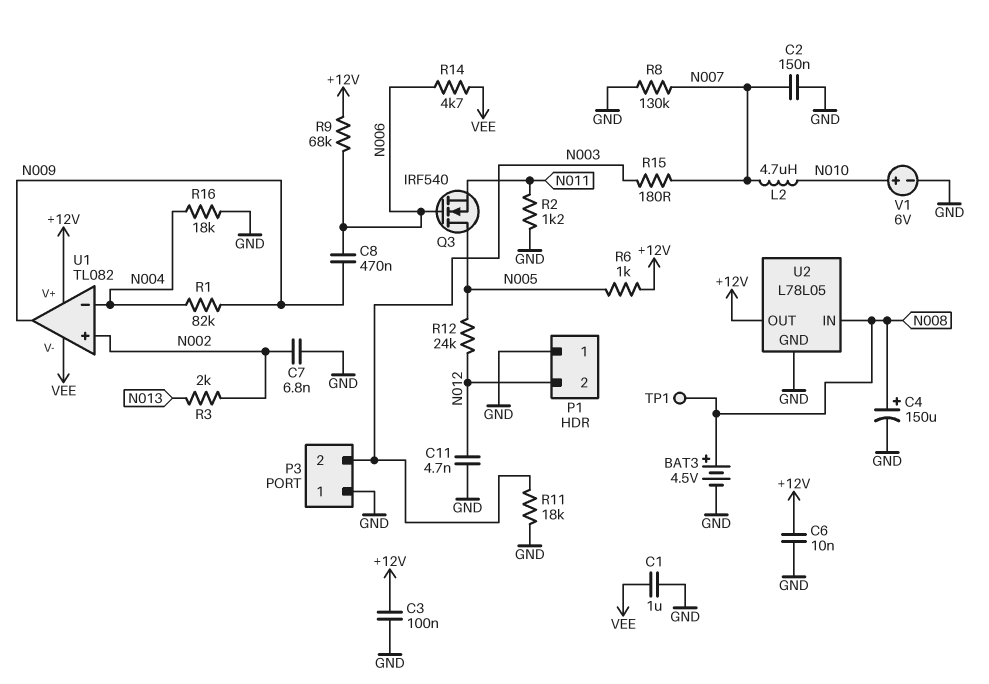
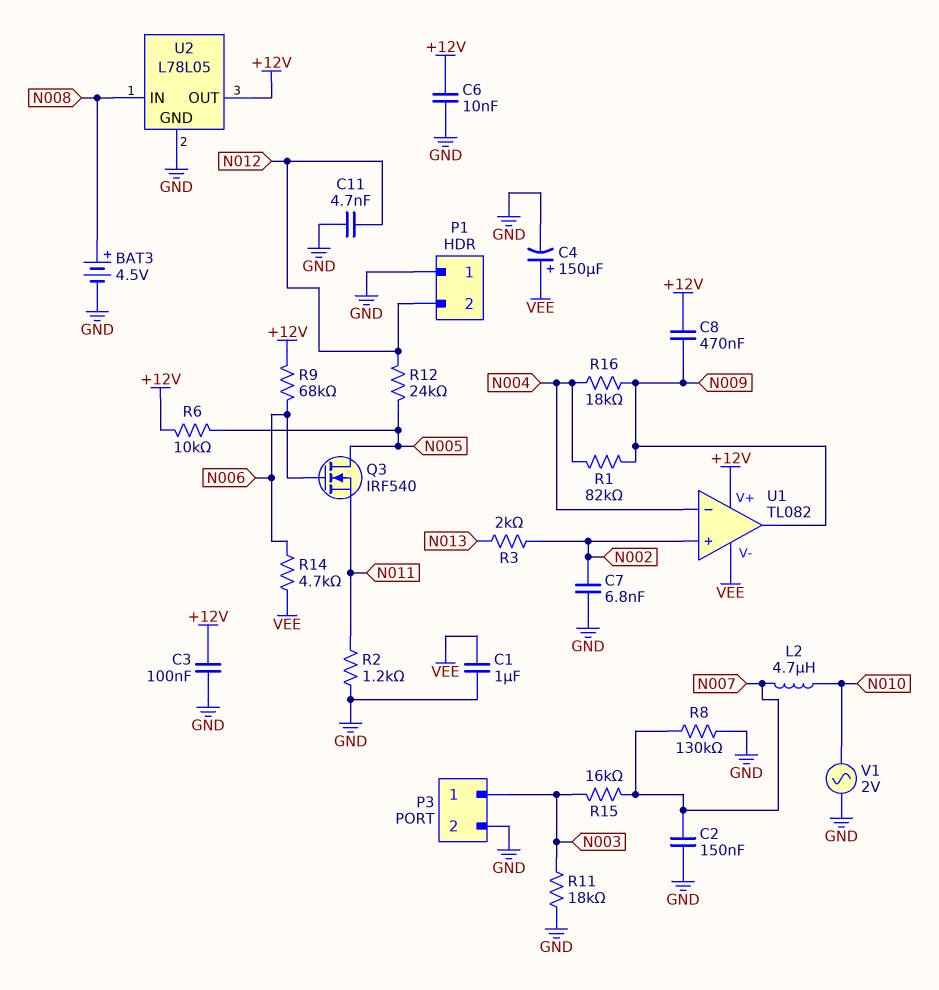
C4: 150uF (plus N008, minus GND) -> 150uF (plus VEE, minus GND)
C8: 470nF (N006, N009) -> 470nF (+12V, N009)
P3 pin 1: GND -> N003
P3 pin 2: N003 -> GND
R6: 1k (+12V, N005) -> 10k (+12V, N005)
R15: 180 (N003, N007) -> 16k (N003, N007)
R16: 18k (GND, N004) -> 18k (N004, N009)
TP1: test point (N008) -> none
V1: 6V (plus N010, minus GND) -> AC 2V (GND, N010)

